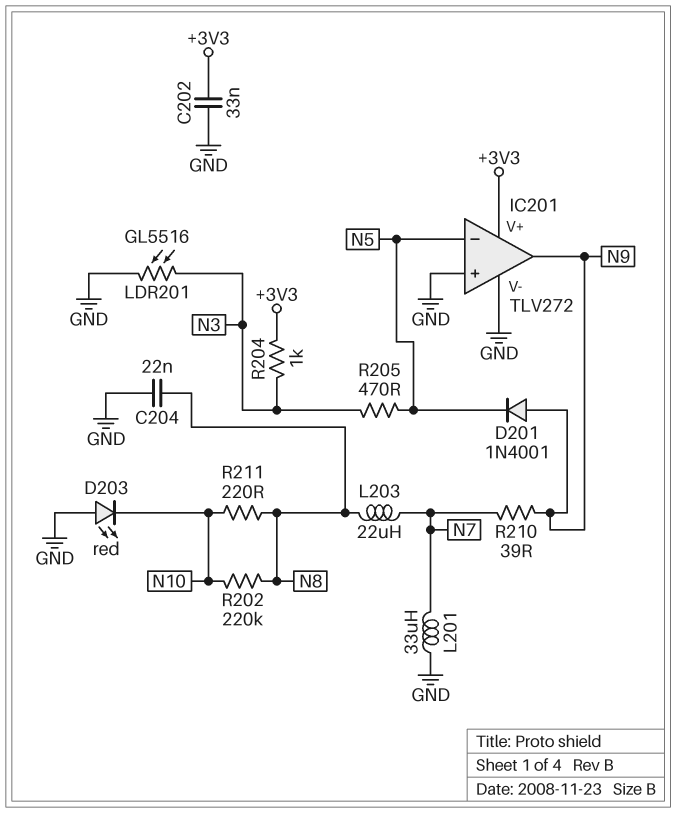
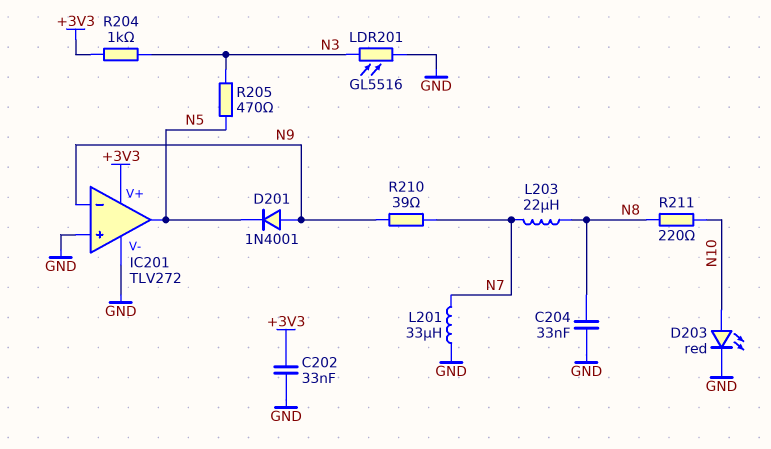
C204: 22nF (GND, N8) -> 33nF (GND, N8)
D203: LED red (A GND, K N10) -> LED red (A N10, K GND)
IC201 pin in-: N5 -> N9
IC201 pin out: N9 -> N5
R202: 220k (N8, N10) -> none

